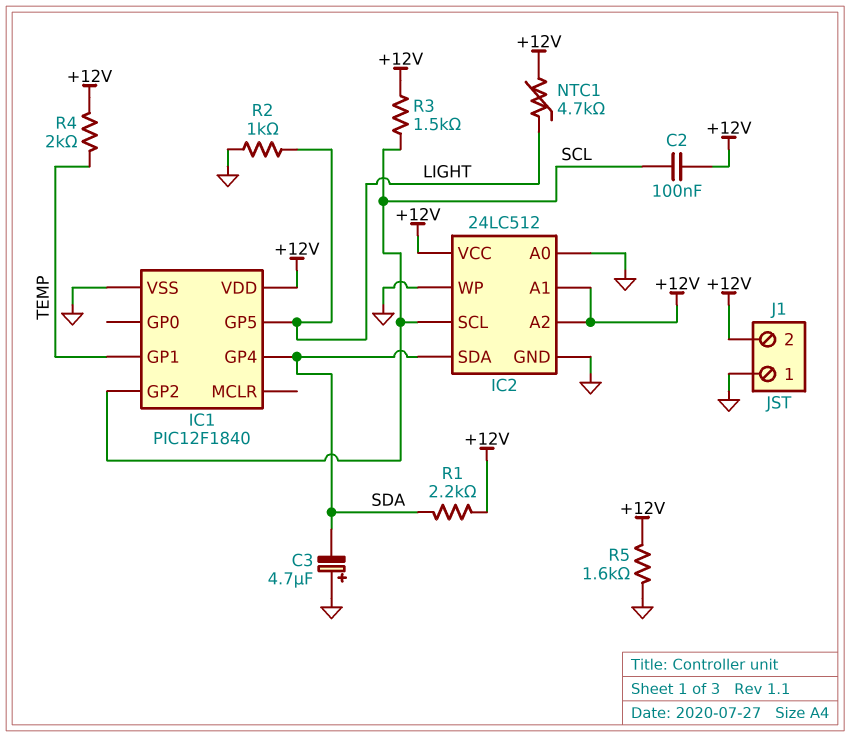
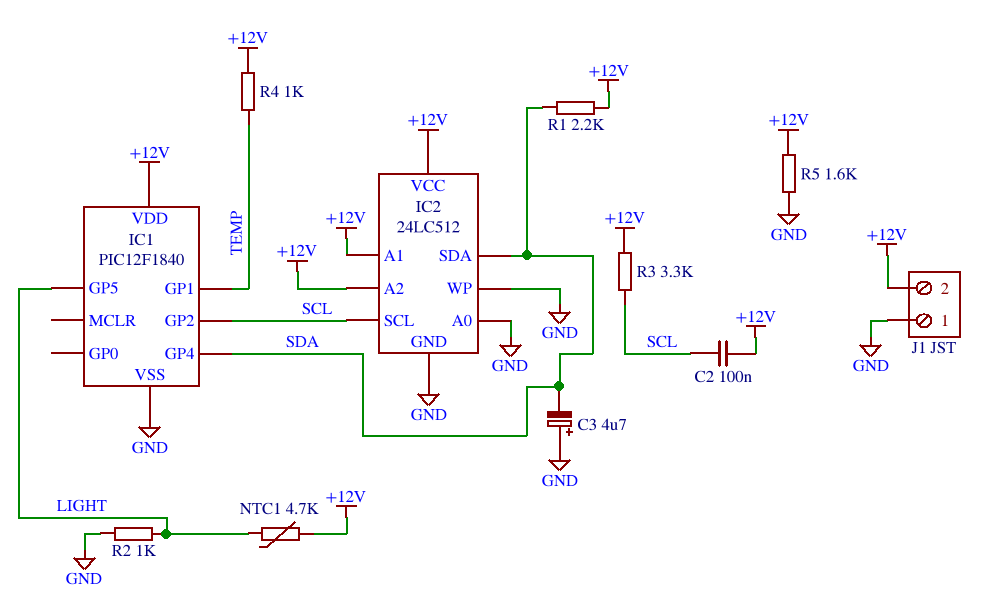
R3: 1.5k (+12V, SCL) -> 3.3k (+12V, SCL)
R4: 2k (+12V, TEMP) -> 1k (+12V, TEMP)

